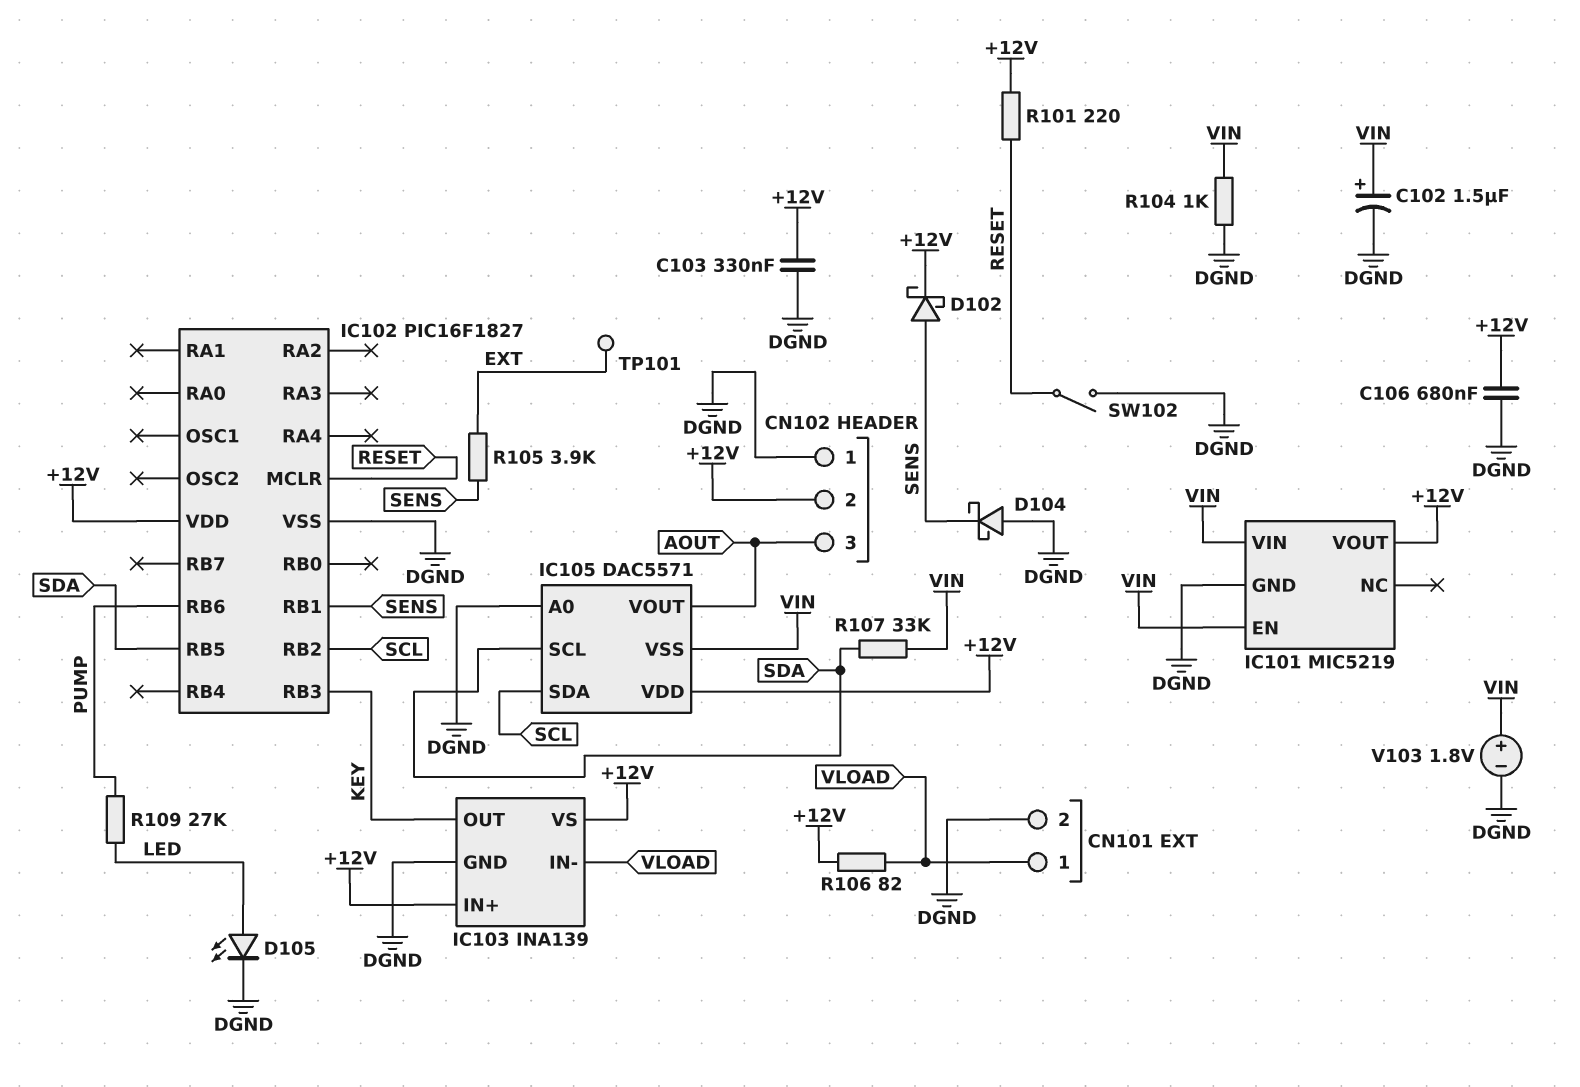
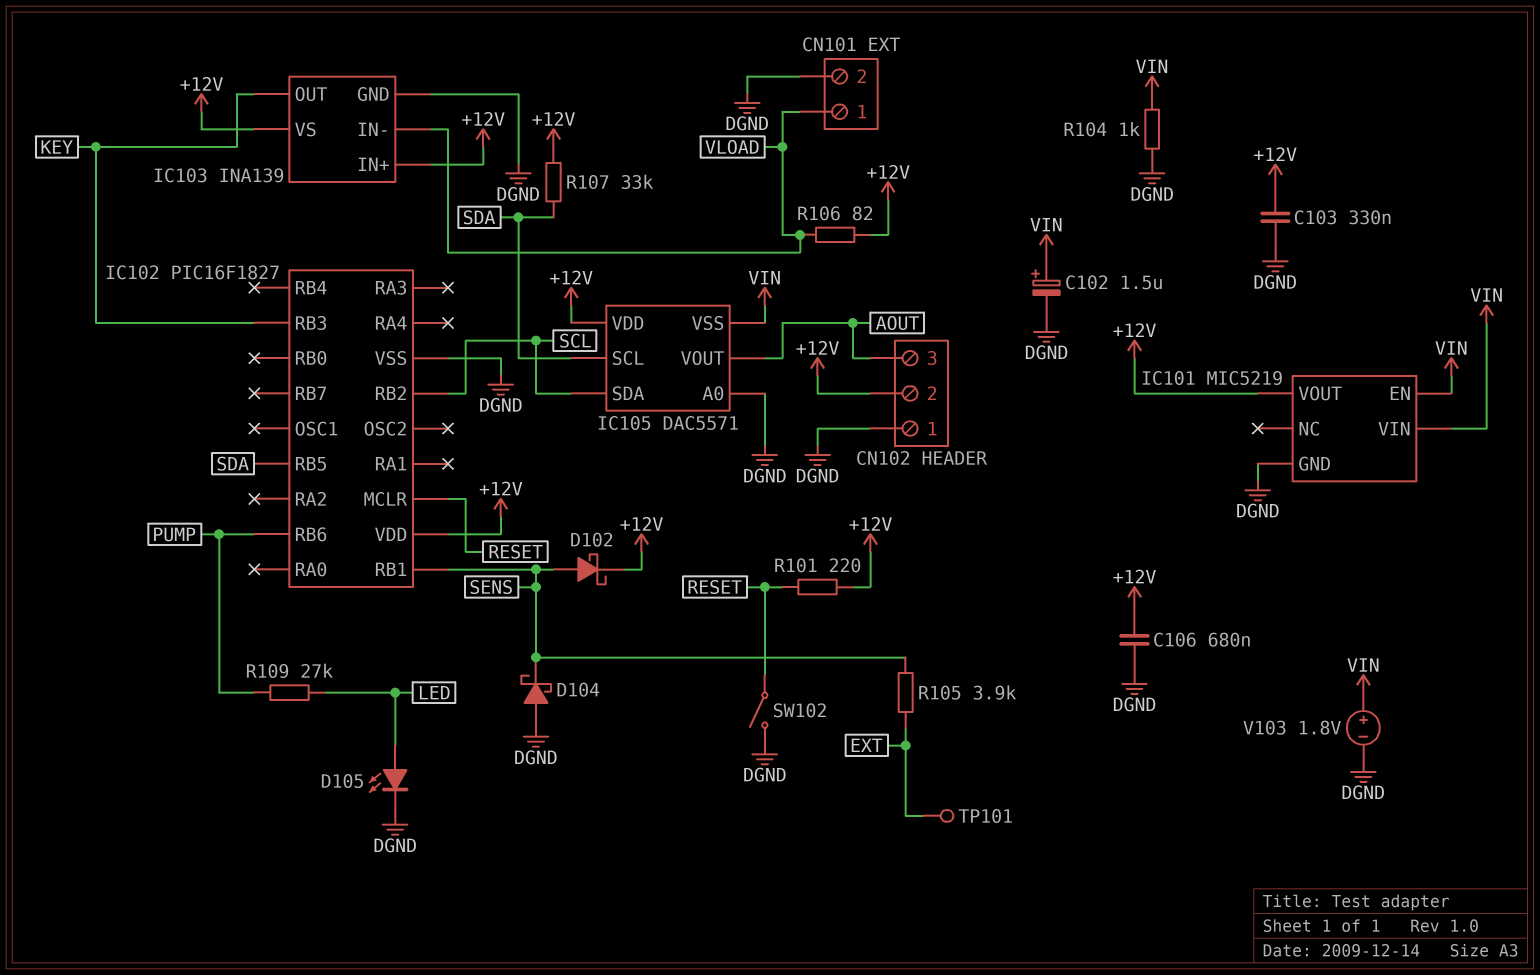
R107: 33k (SDA, VIN) -> 33k (+12V, SDA)

